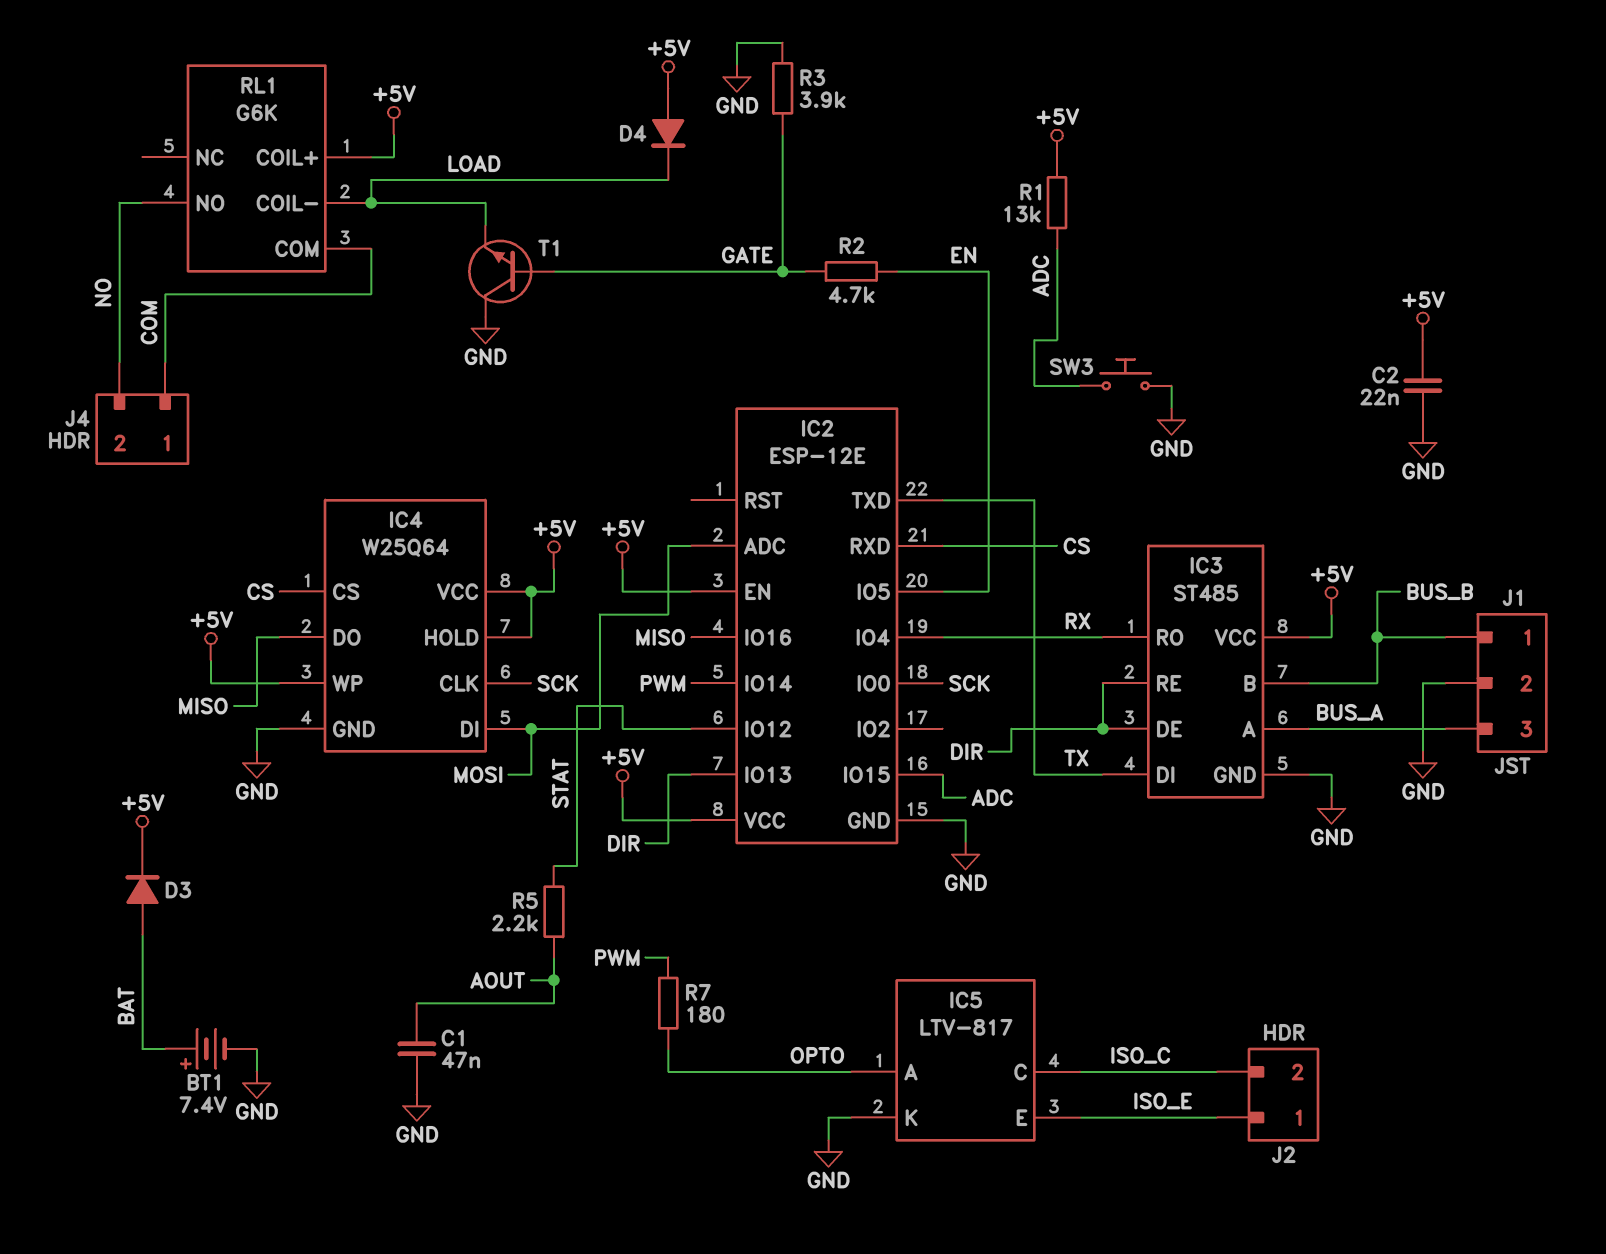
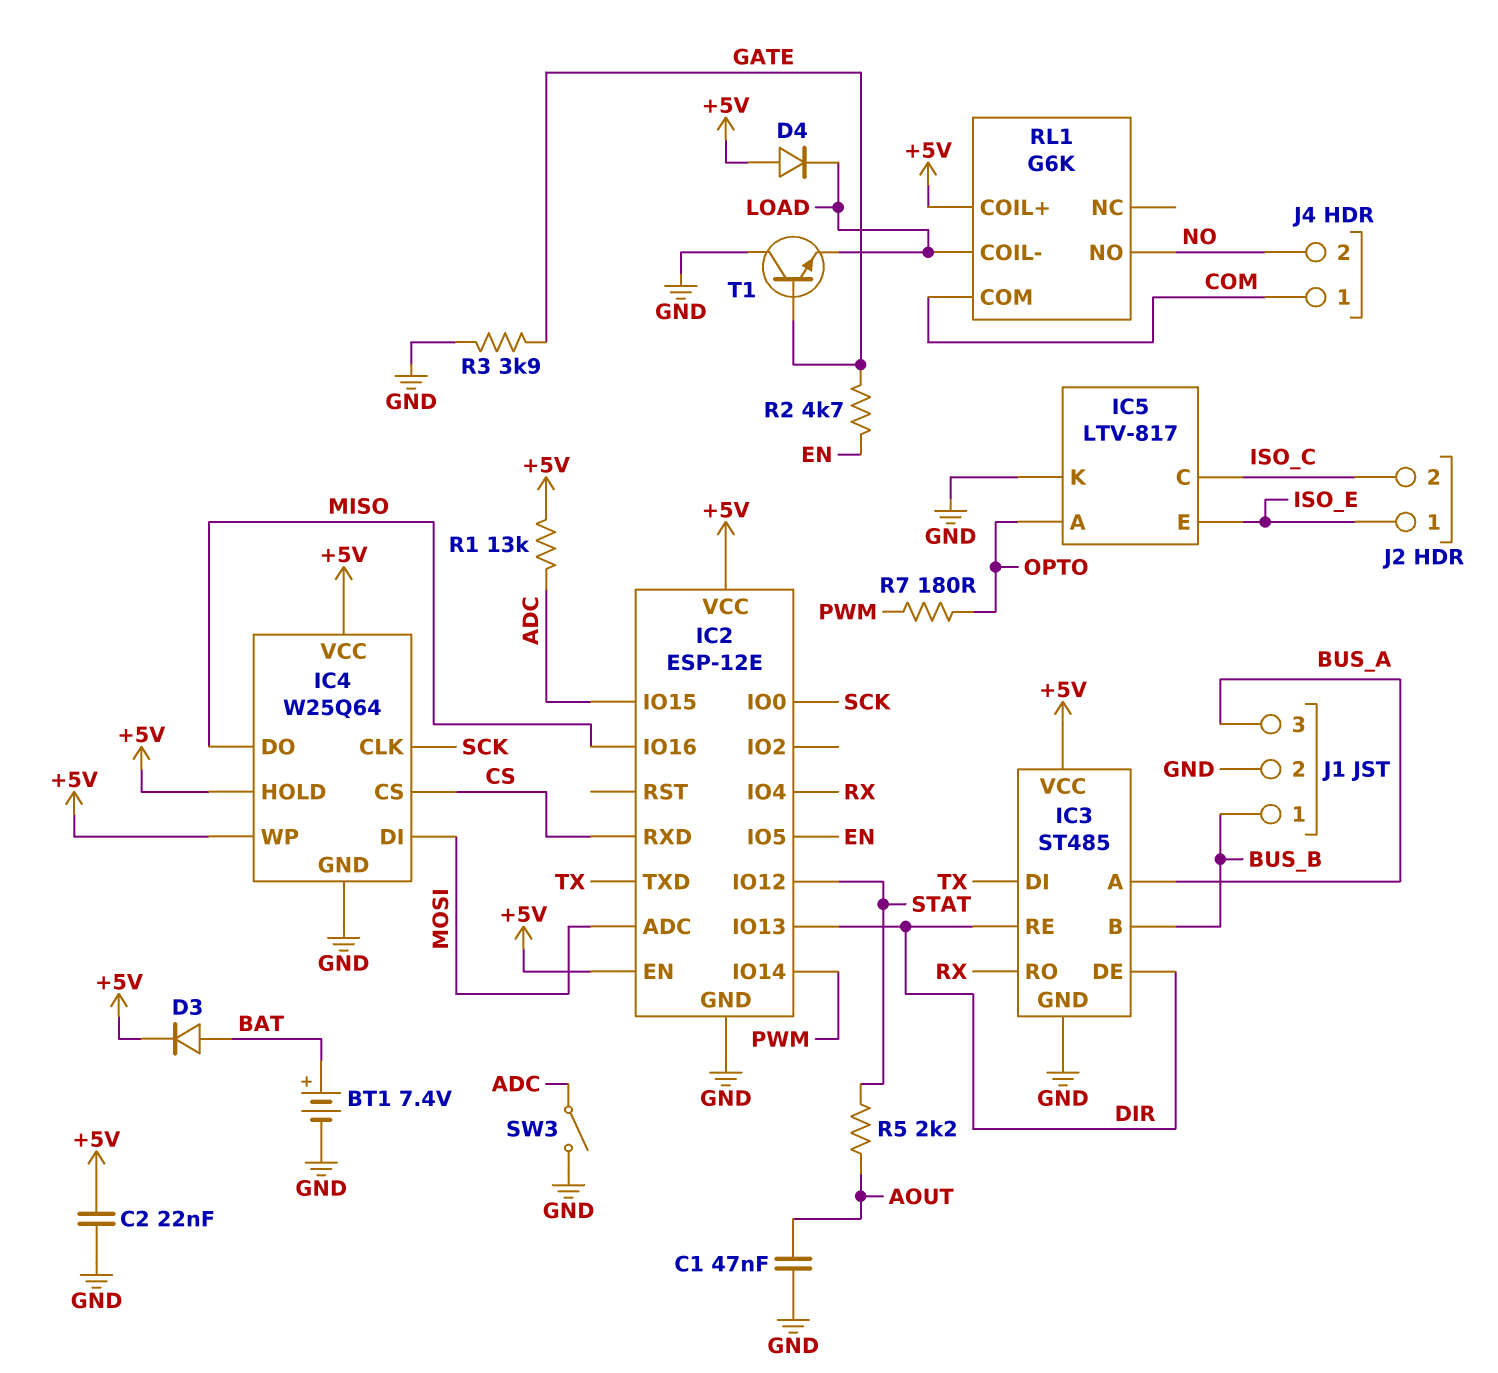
SW3: button (ADC, GND) -> switch (ADC, GND)

